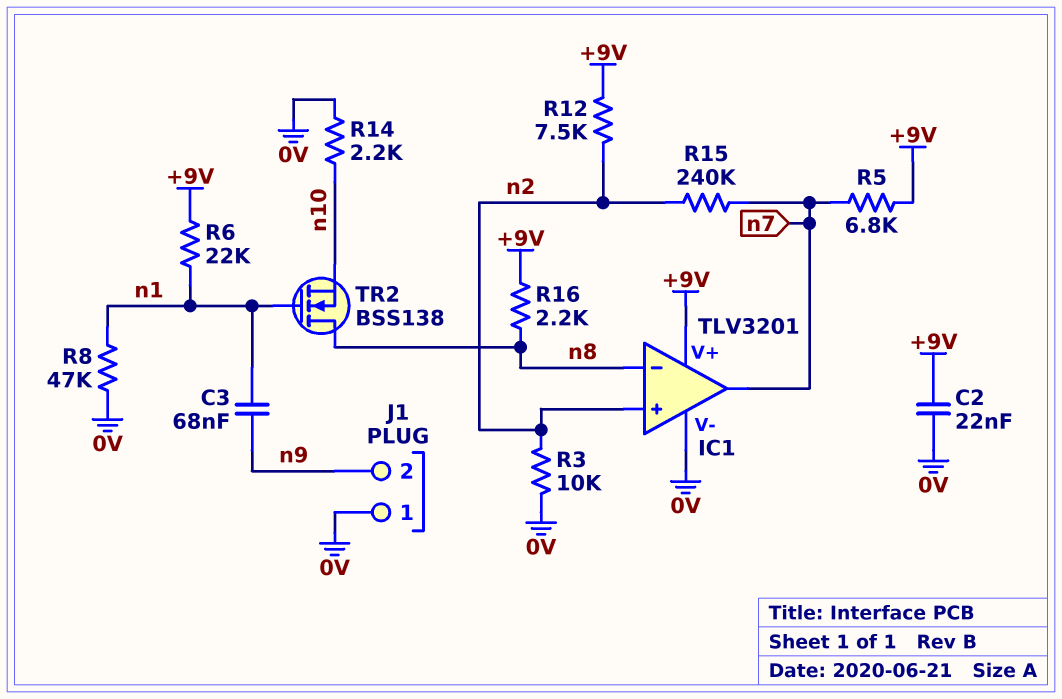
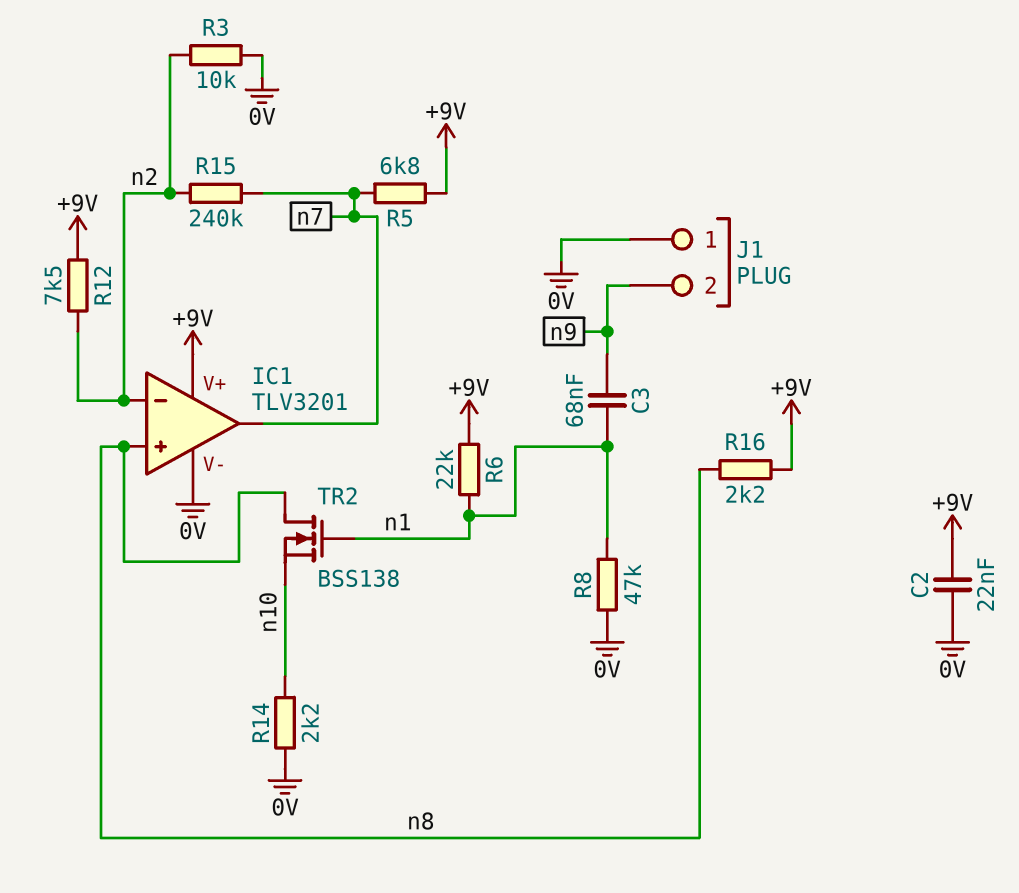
IC1 pin in+: n2 -> n8
IC1 pin in-: n8 -> n2

